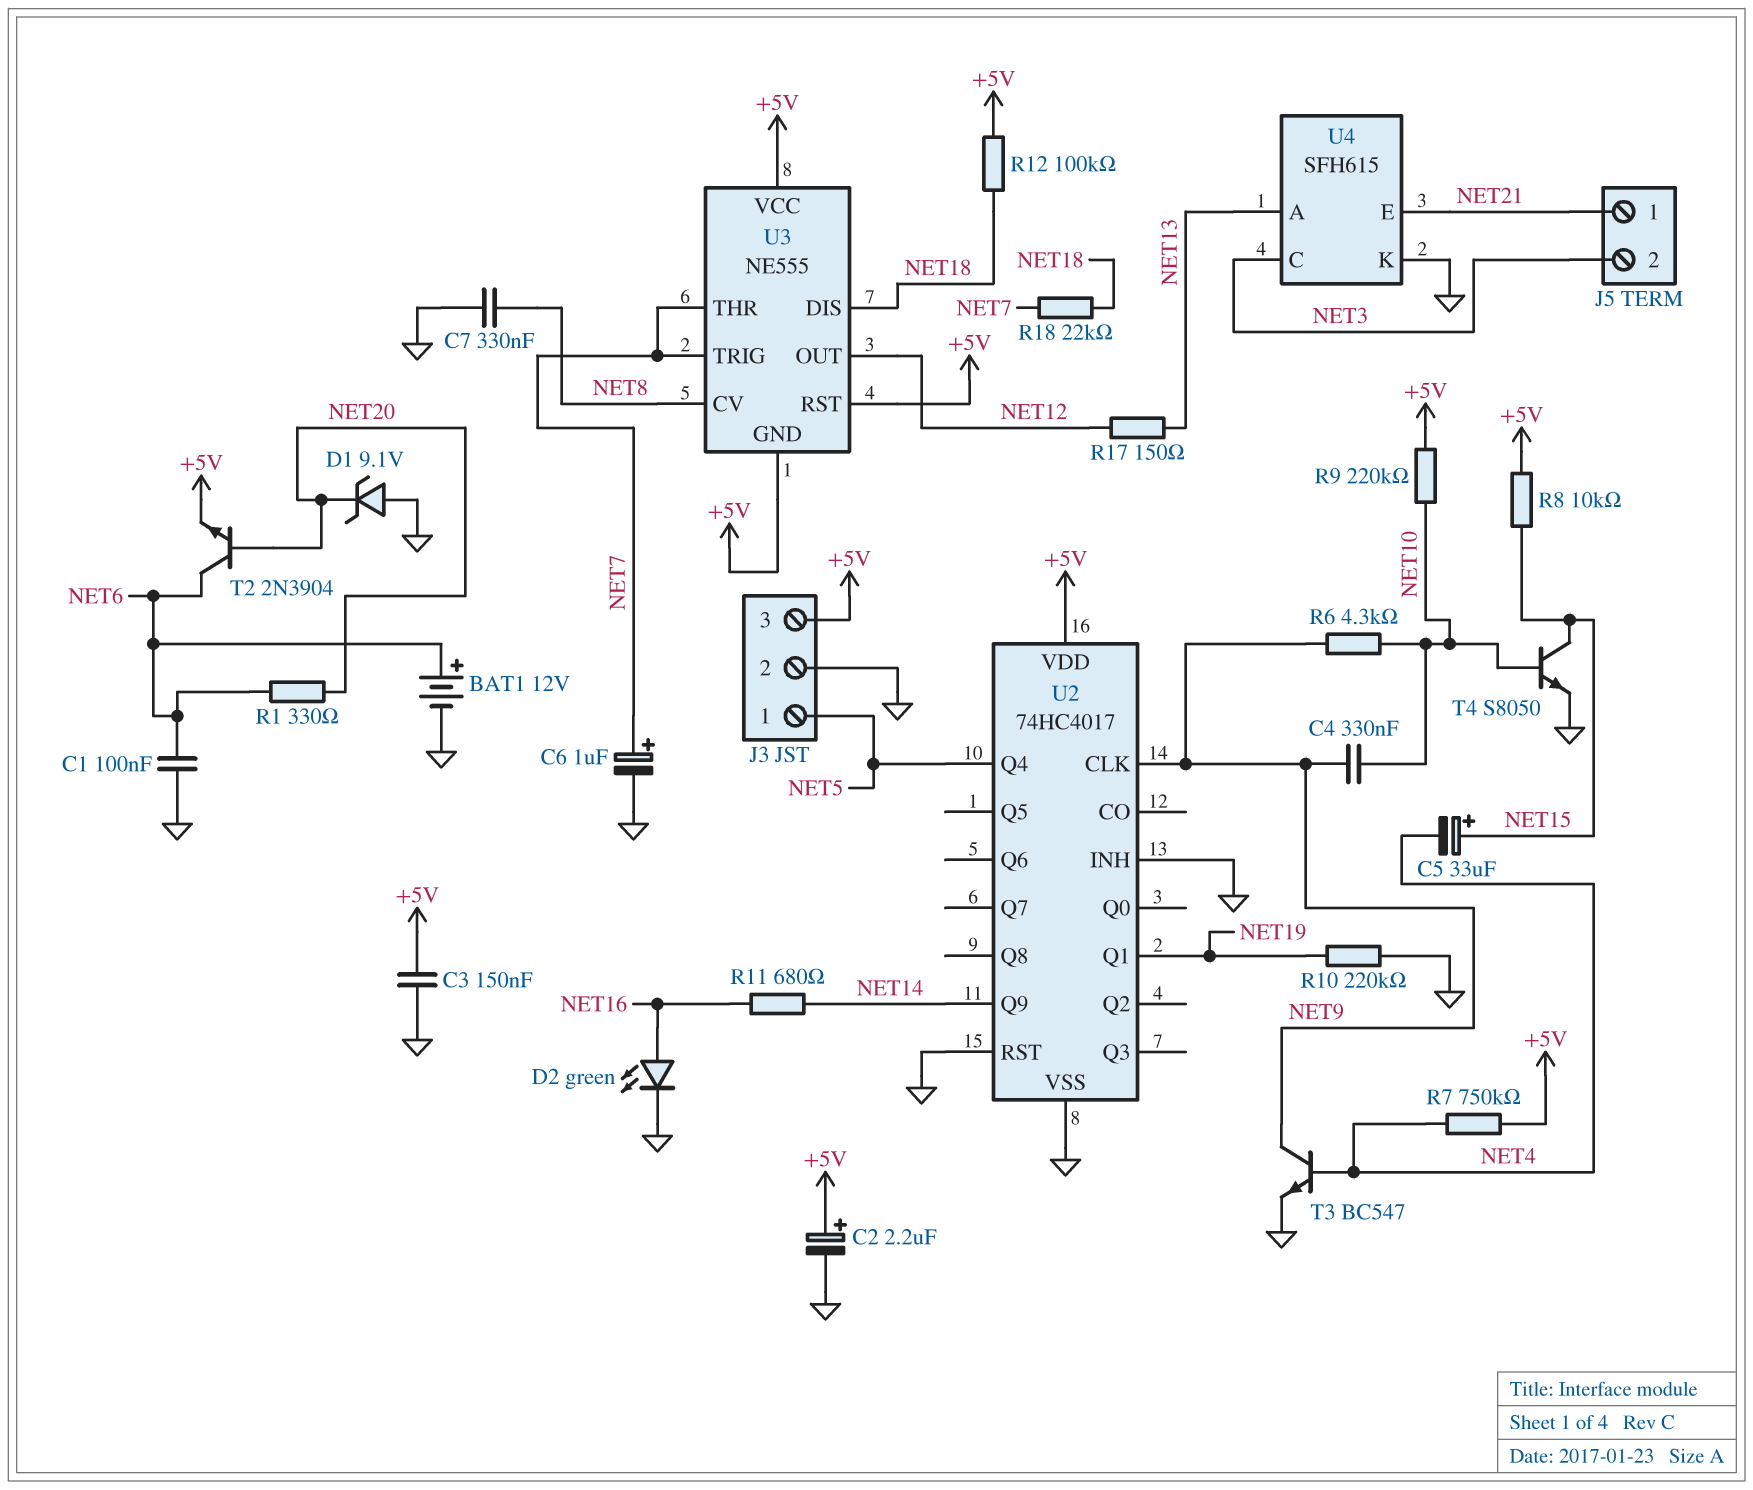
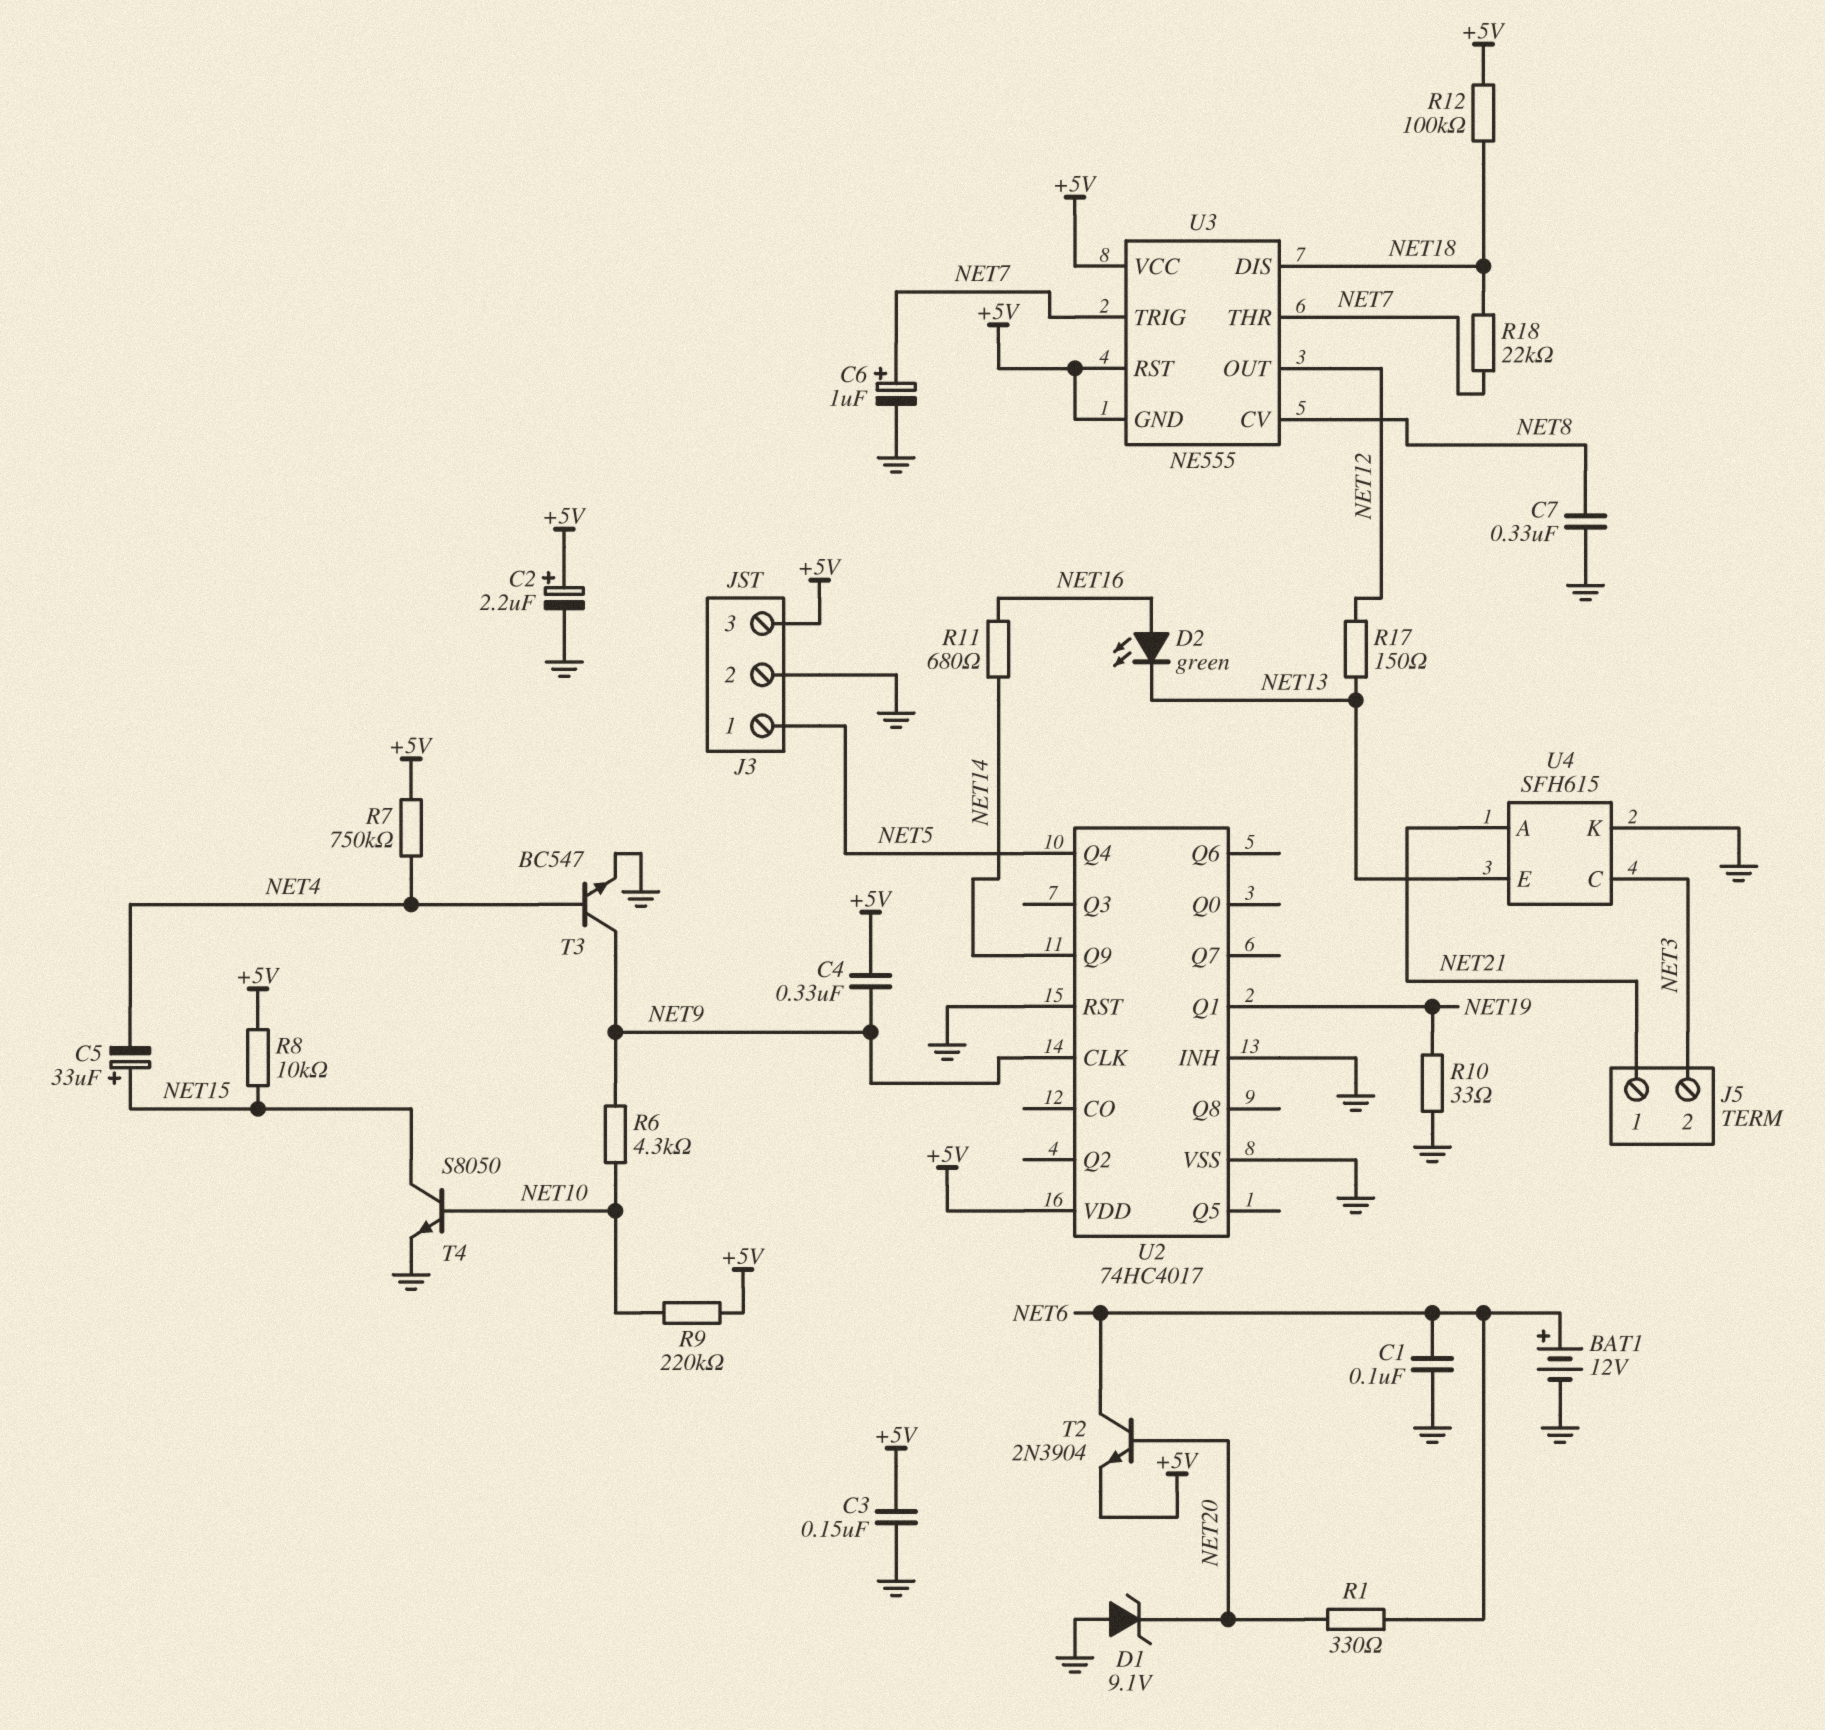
C4: 330nF (NET9, NET10) -> 330nF (+5V, NET9)
D2: LED green (A NET16, K GND) -> LED green (A NET16, K NET13)
R10: 220k (GND, NET19) -> 33 (GND, NET19)
U4 pin A: NET13 -> NET21
U4 pin E: NET21 -> NET13

